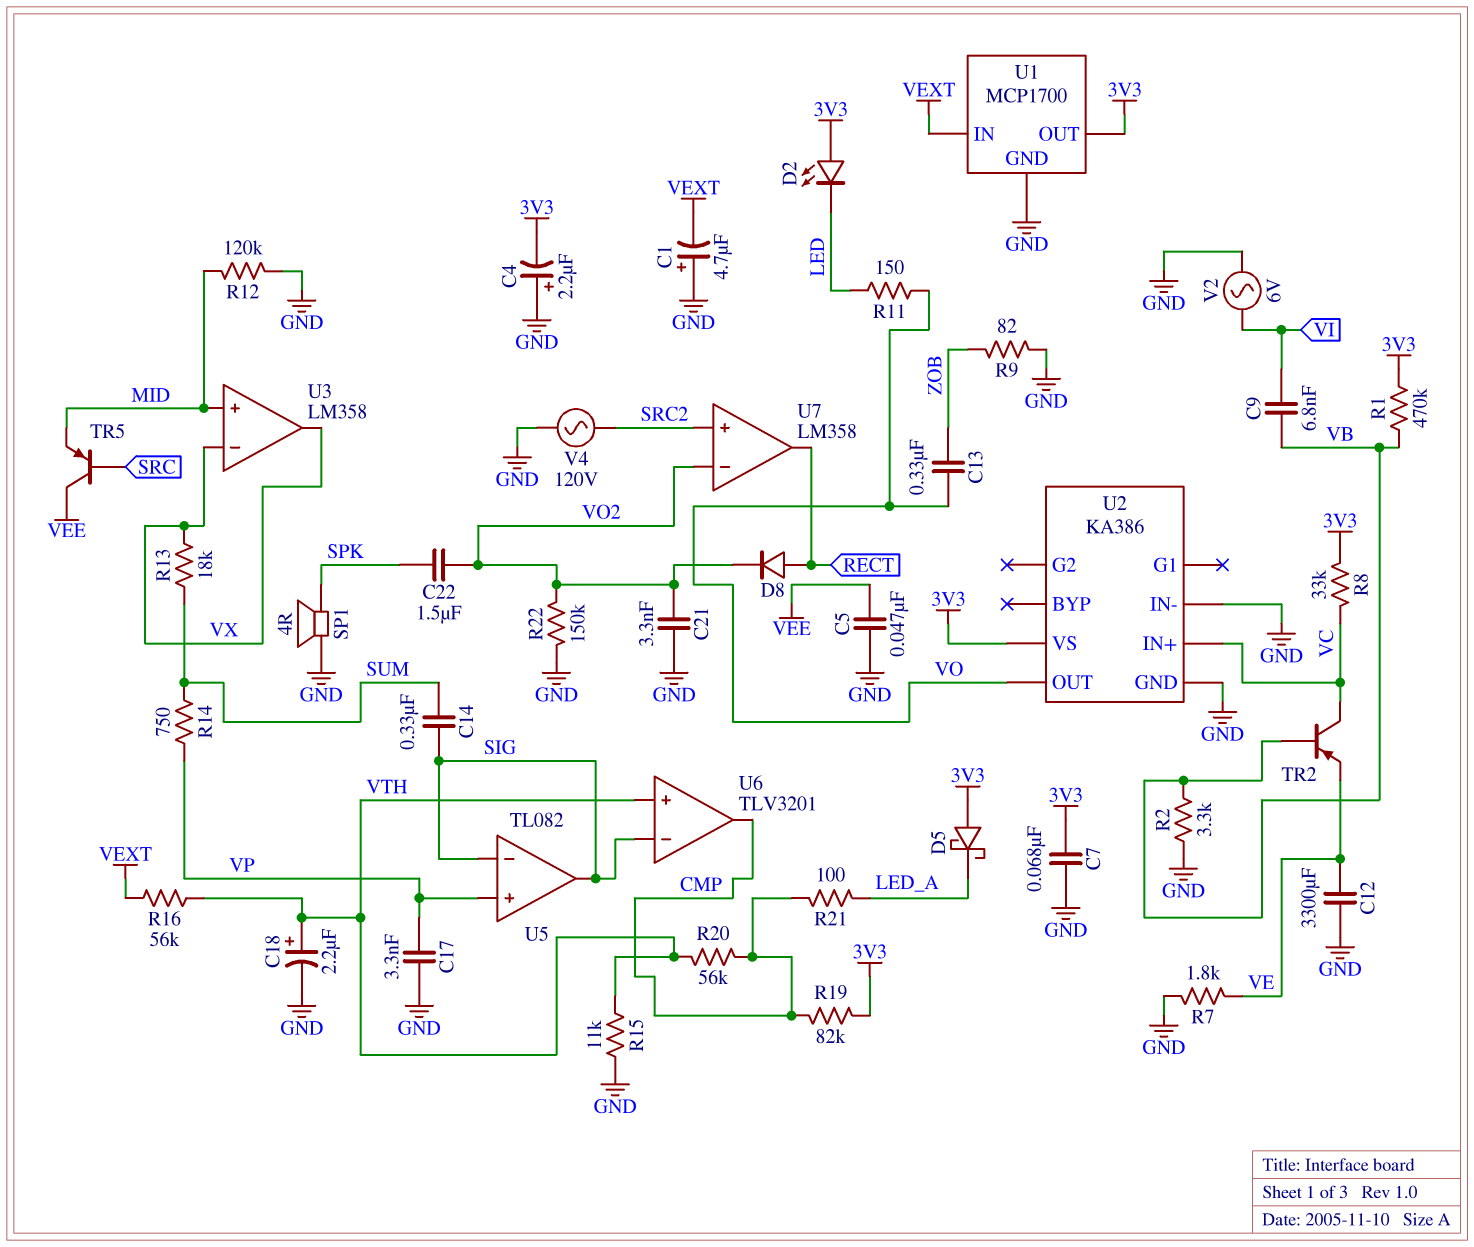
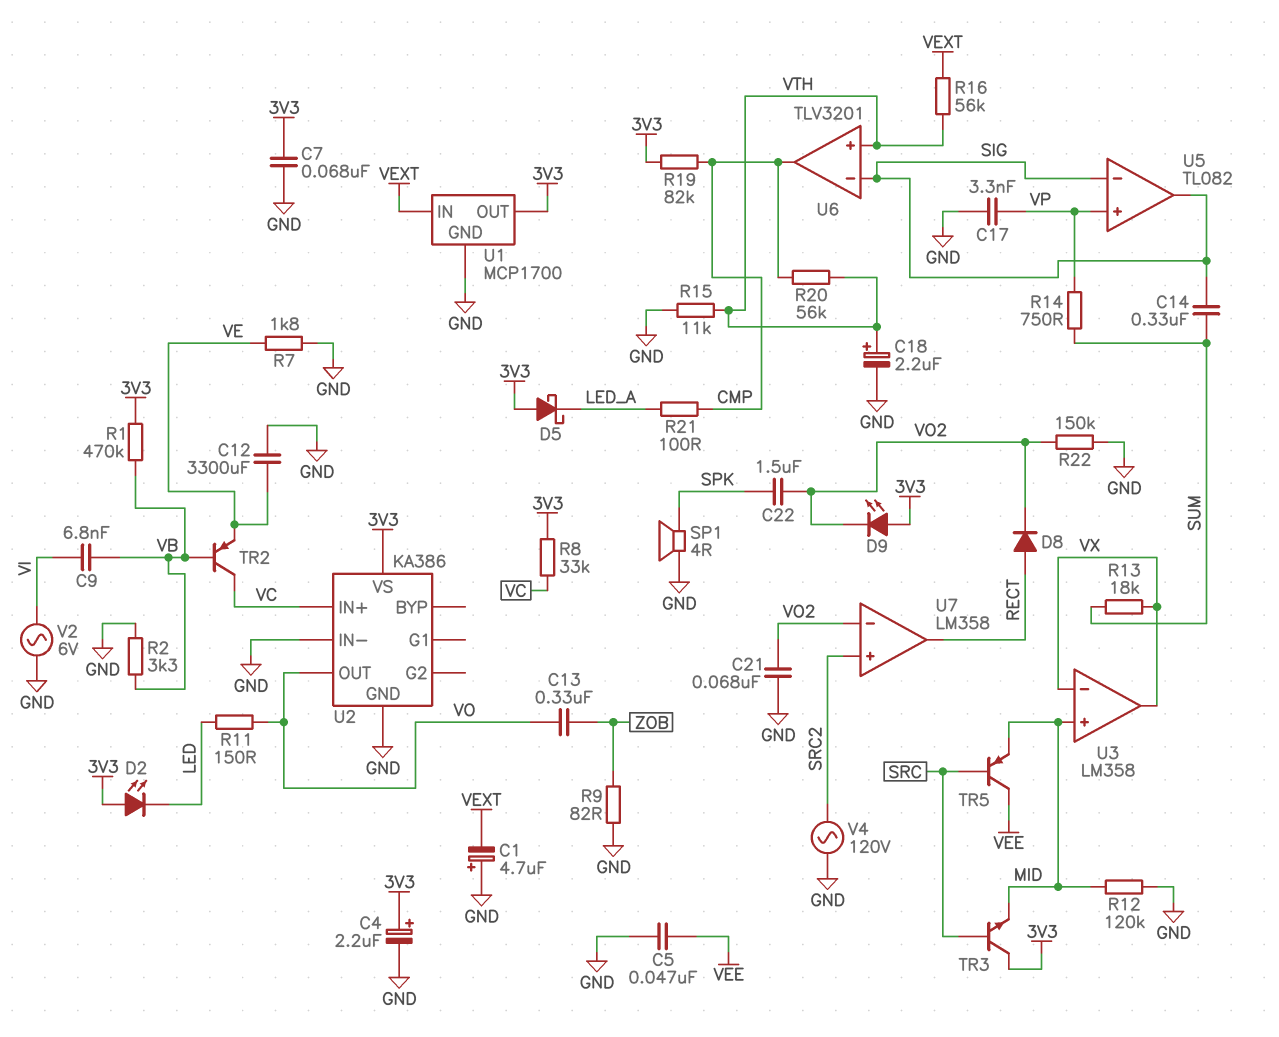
C4: 2.2uF (plus GND, minus 3V3) -> 2.2uF (plus 3V3, minus GND)
C21: 3.3nF (GND, VO2) -> 68nF (GND, VO2)
D9: none -> LED (A 3V3, K VO2)
TR3: none -> NPN (B SRC, C 3V3, E MID)

